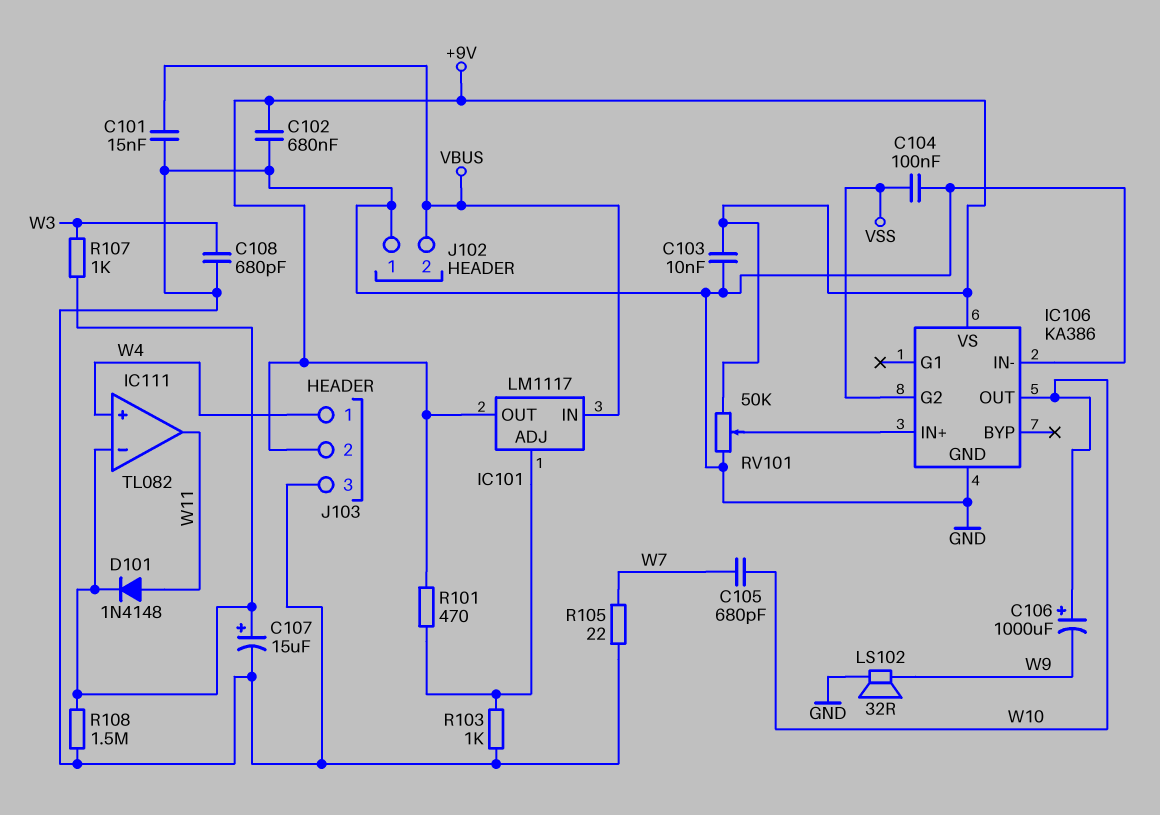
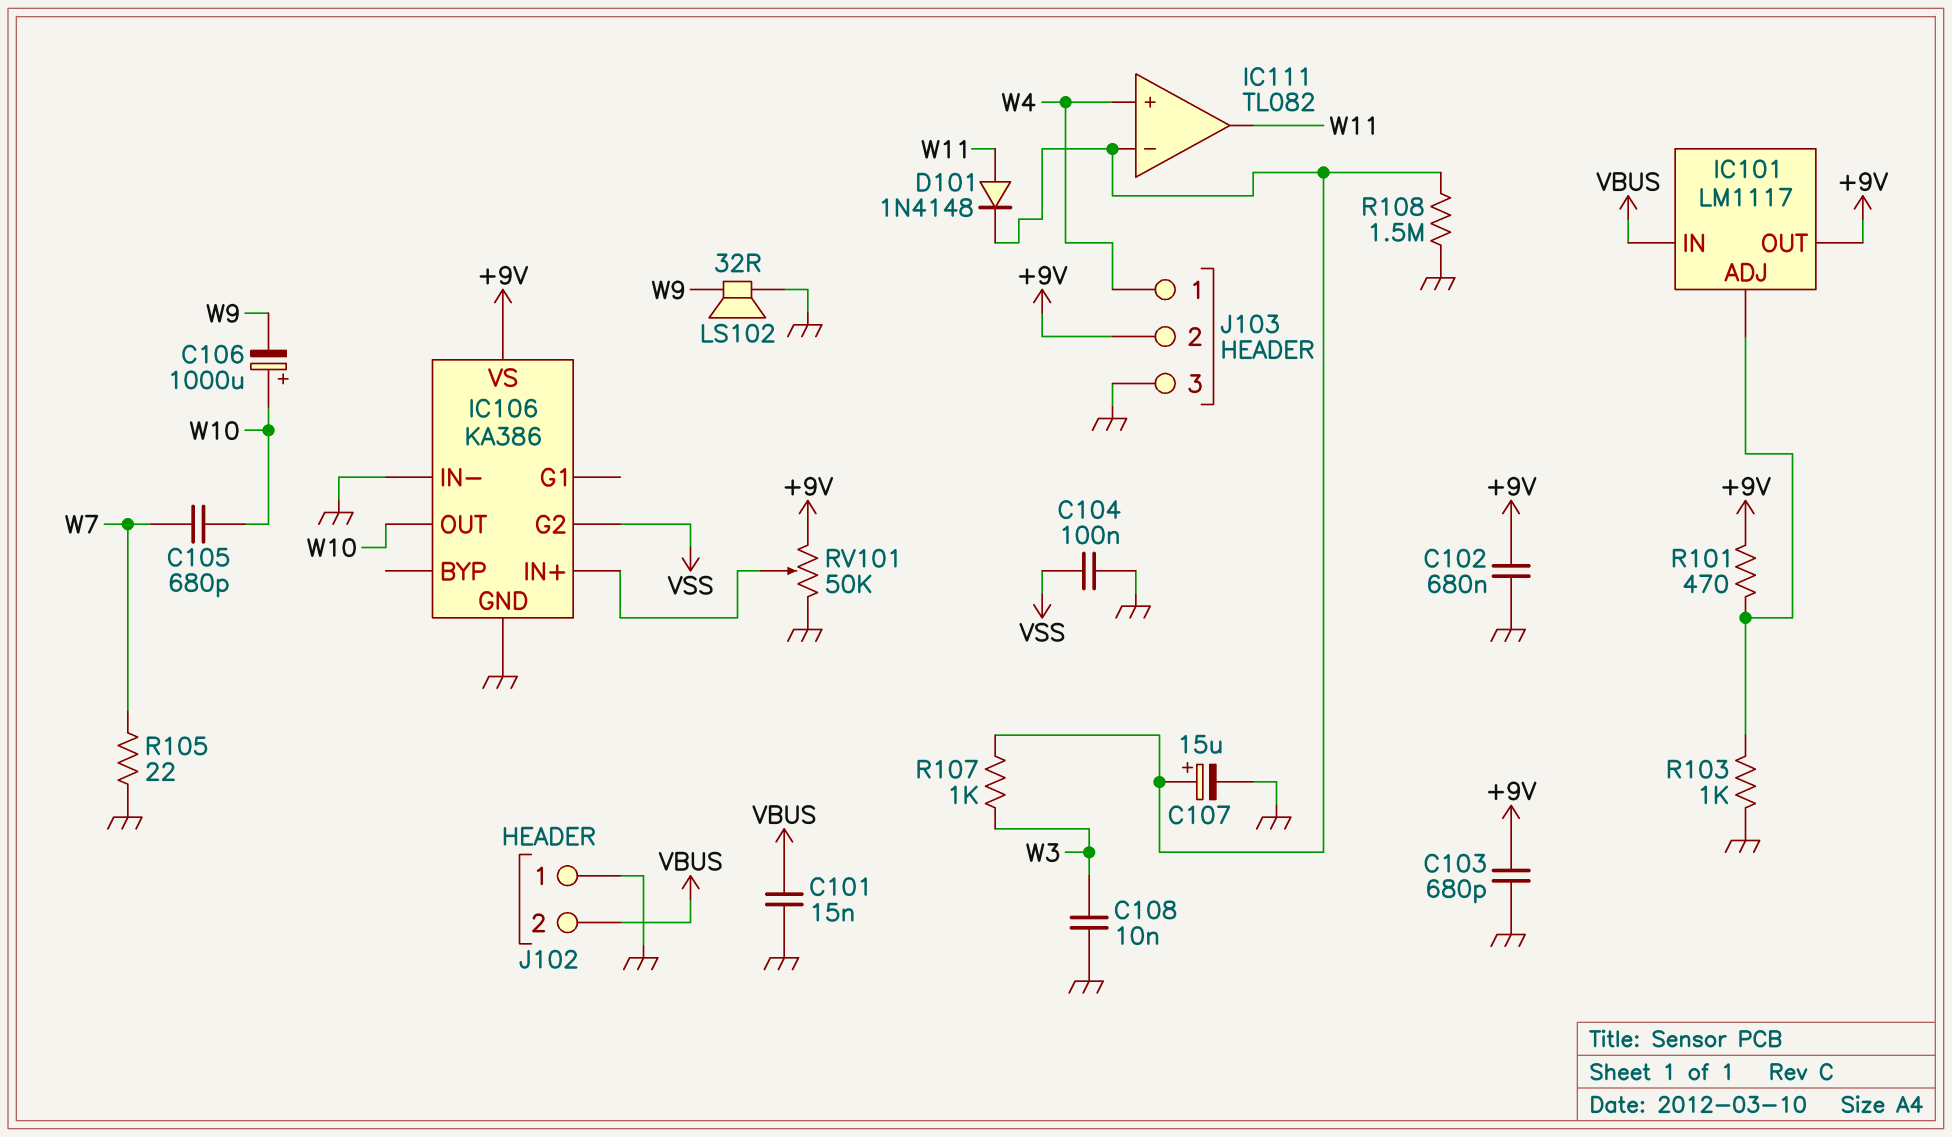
C103: 10nF (+9V, GND) -> 680pF (+9V, GND)
C108: 680pF (GND, W3) -> 10nF (GND, W3)

